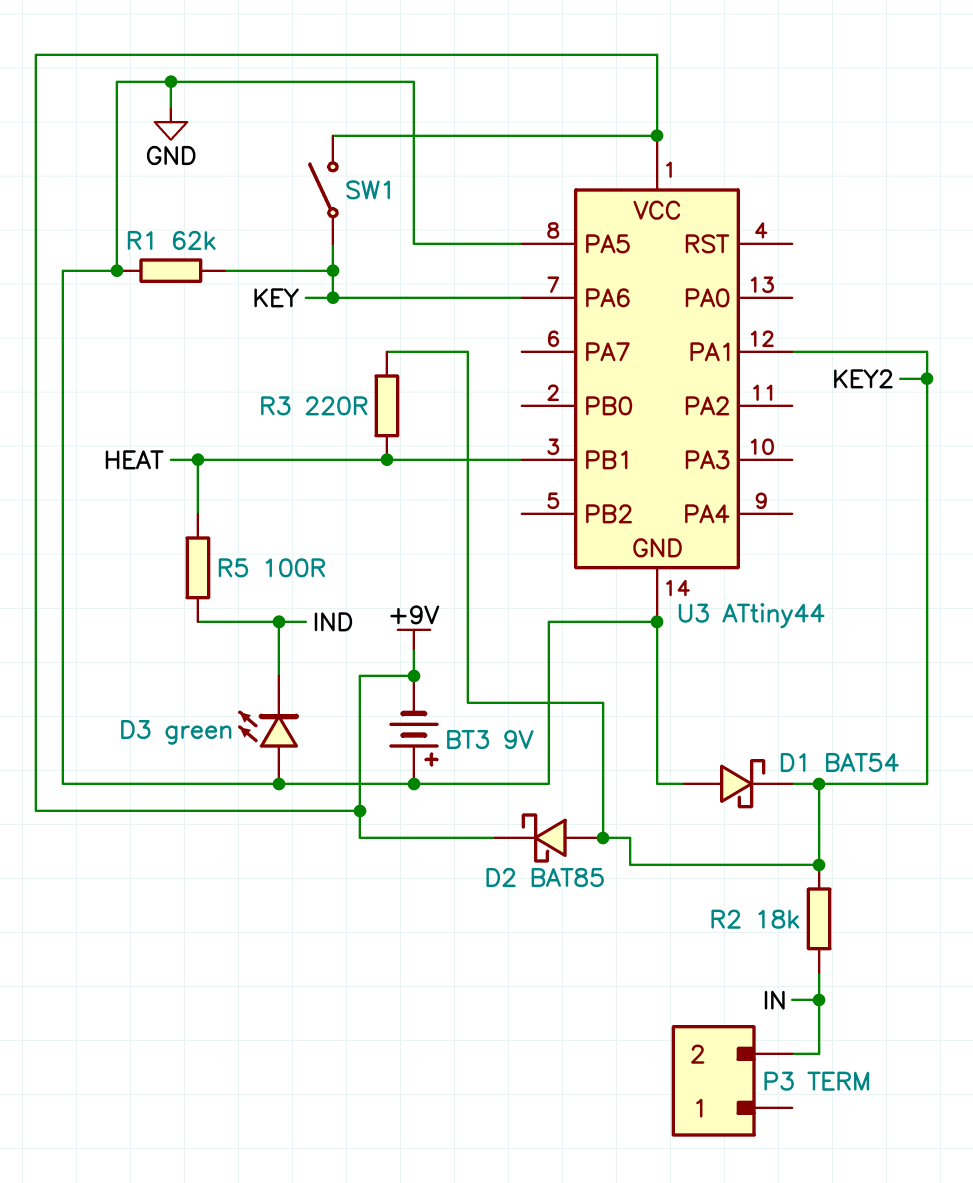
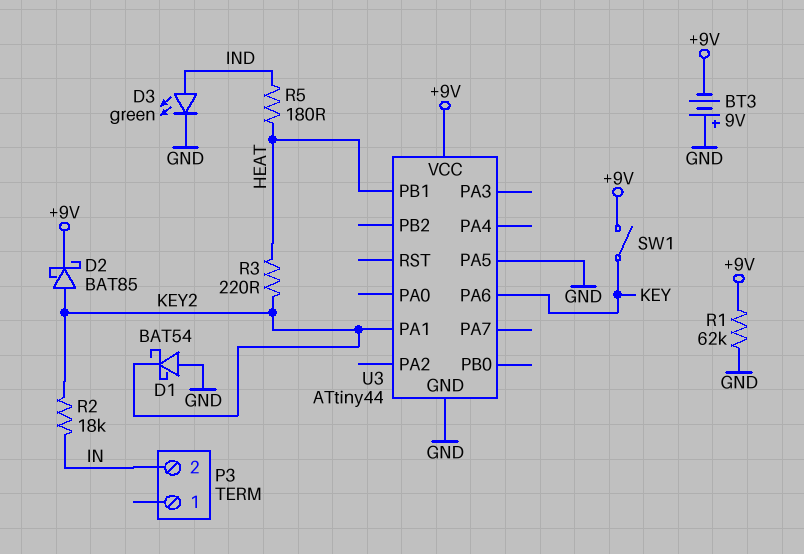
D3: LED green (A GND, K IND) -> LED green (A IND, K GND)
R1: 62k (GND, KEY) -> 62k (+9V, GND)
R5: 100 (HEAT, IND) -> 180 (HEAT, IND)

